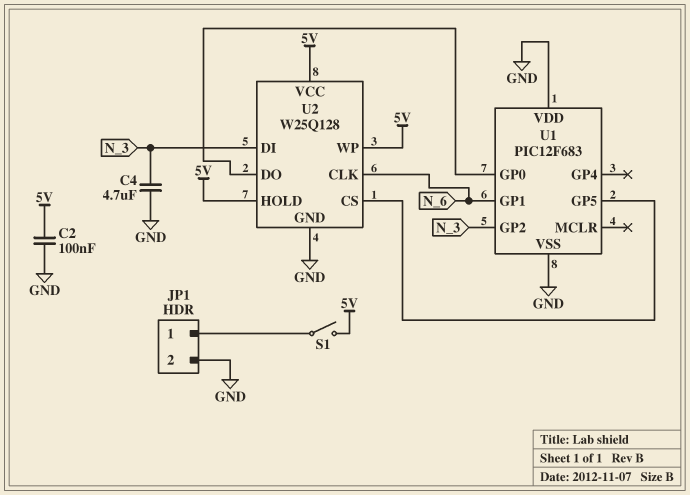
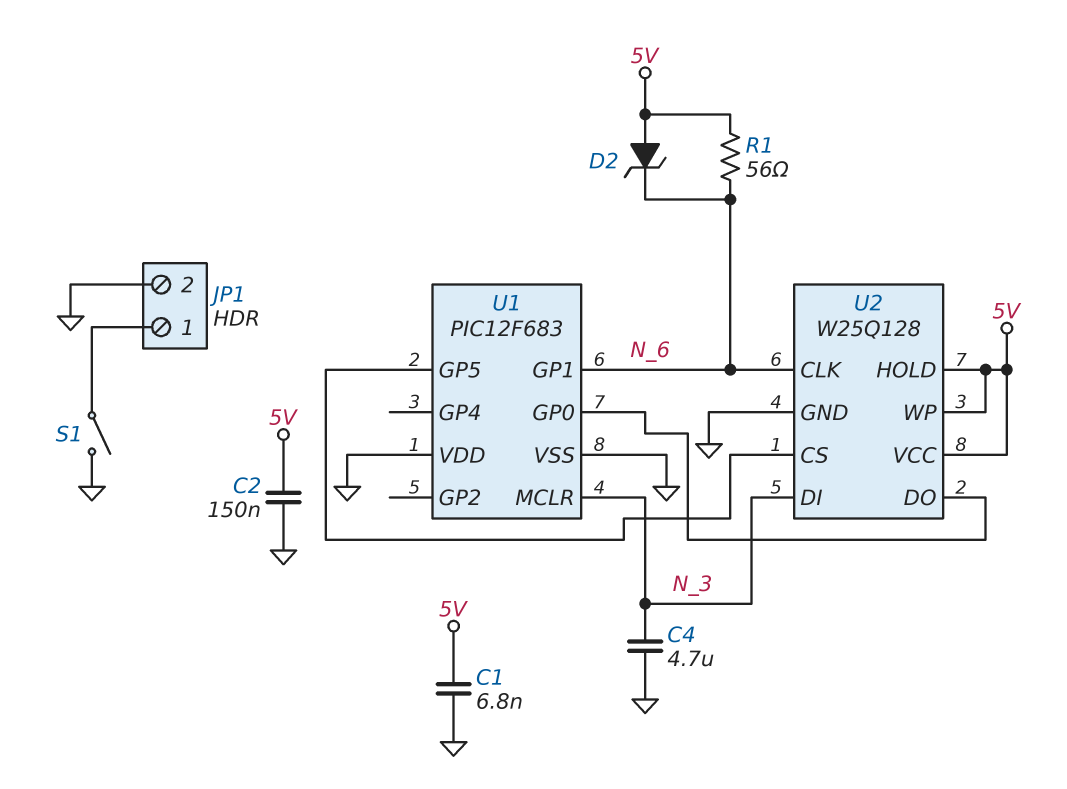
C1: none -> 6.8nF (5V, GND)
C2: 100nF (5V, GND) -> 150nF (5V, GND)
D2: none -> zener (A 5V, K N_6)
R1: none -> 56 (5V, N_6)
S1: switch (5V, JP1/1) -> switch (GND, JP1/1)
U1 pin GP2: N_3 -> none
U1 pin MCLR: none -> N_3

